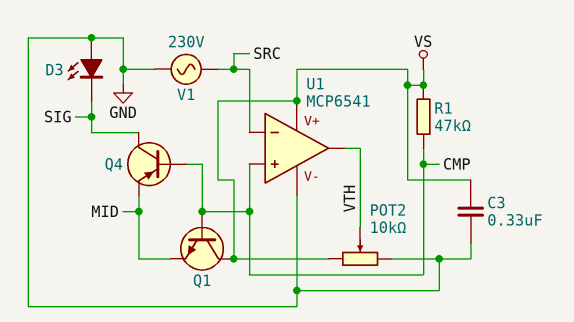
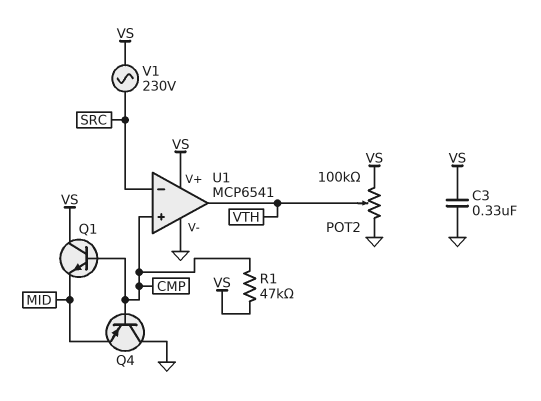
D3: LED (A GND, K SIG) -> none
POT2: 10k (GND, VS, wiper VTH) -> 100k (GND, VS, wiper VTH)
Q4: PNP (B CMP, C SIG, E MID) -> PNP (B CMP, C GND, E MID)
V1: AC 230V (GND, SRC) -> AC 230V (SRC, VS)

